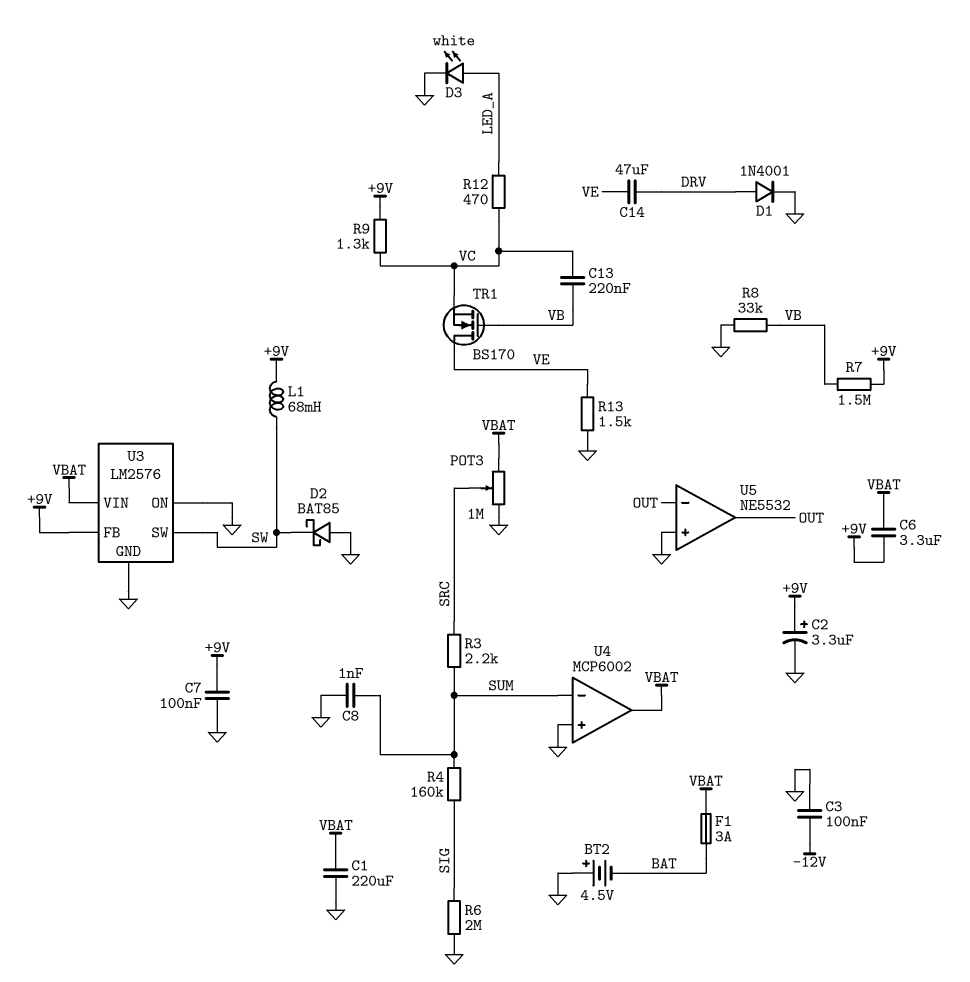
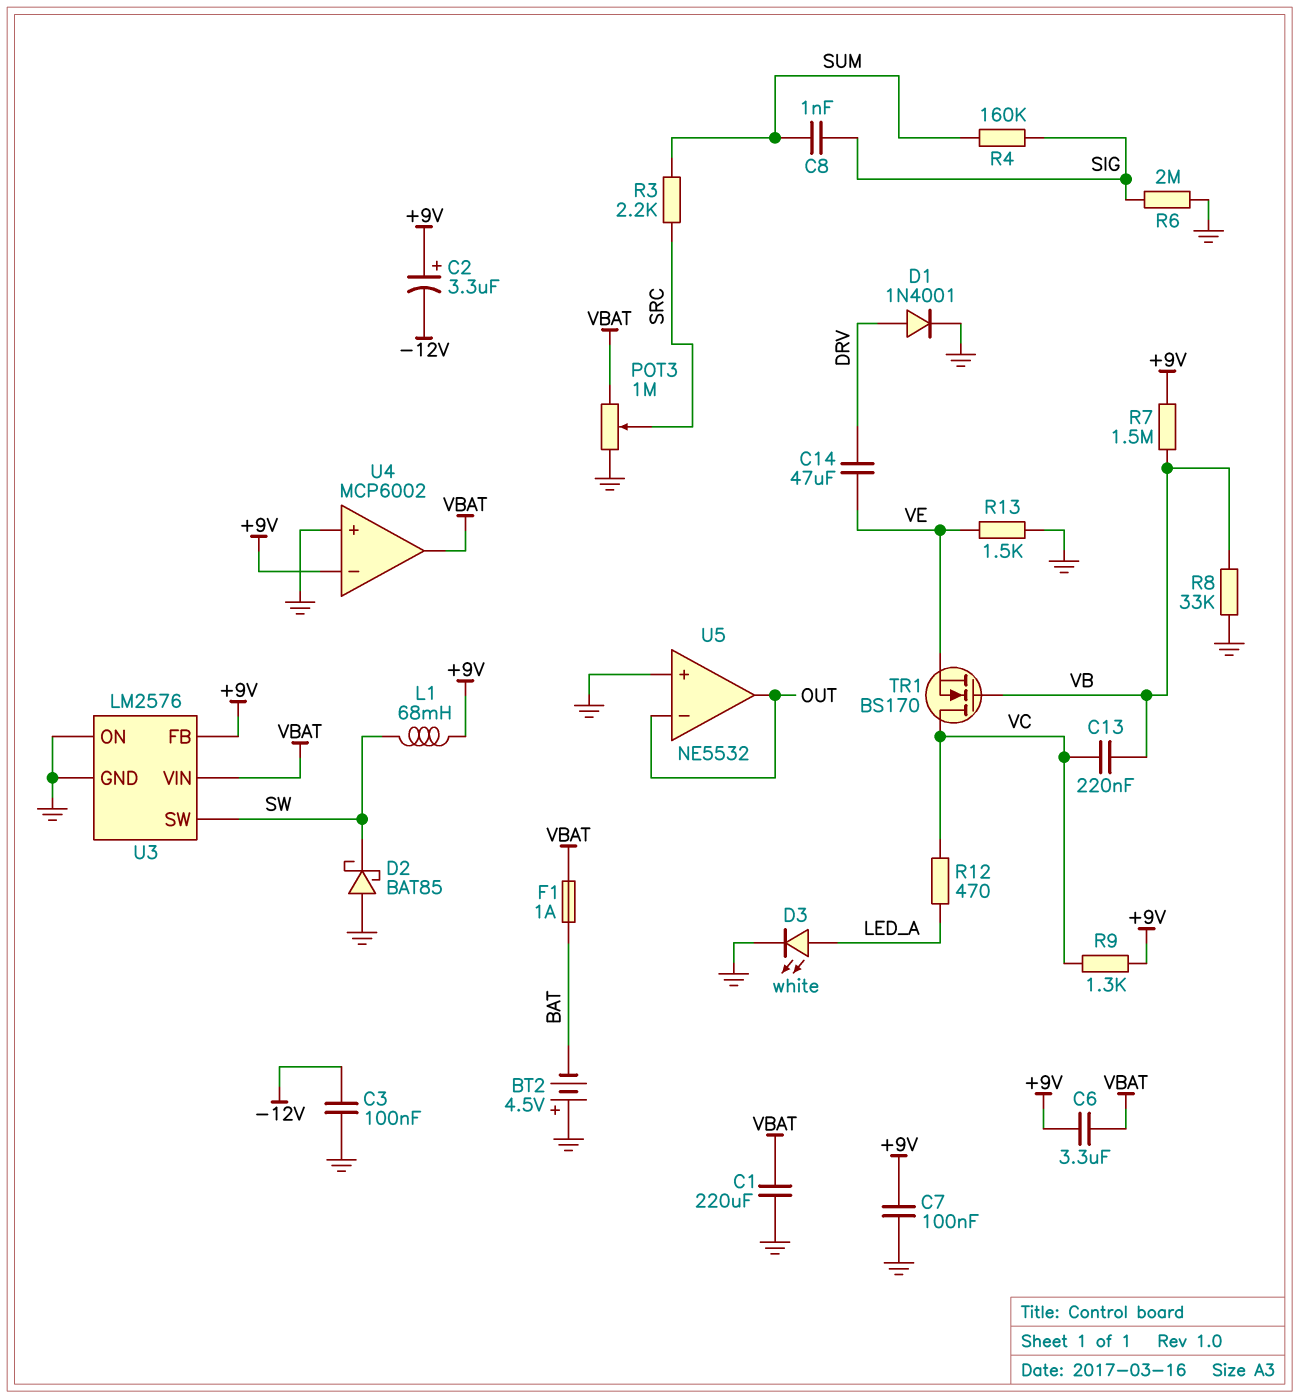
C2: 3.3uF (plus +9V, minus GND) -> 3.3uF (plus +9V, minus -12V)
C8: 1nF (GND, SUM) -> 1nF (SIG, SUM)
F1: 3A (BAT, VBAT) -> 1A (BAT, VBAT)
TR1: NMOS BS170 (G VB, D VE, S VC) -> NMOS BS170 (G VB, D VC, S VE)
U4 pin in-: SUM -> +9V

